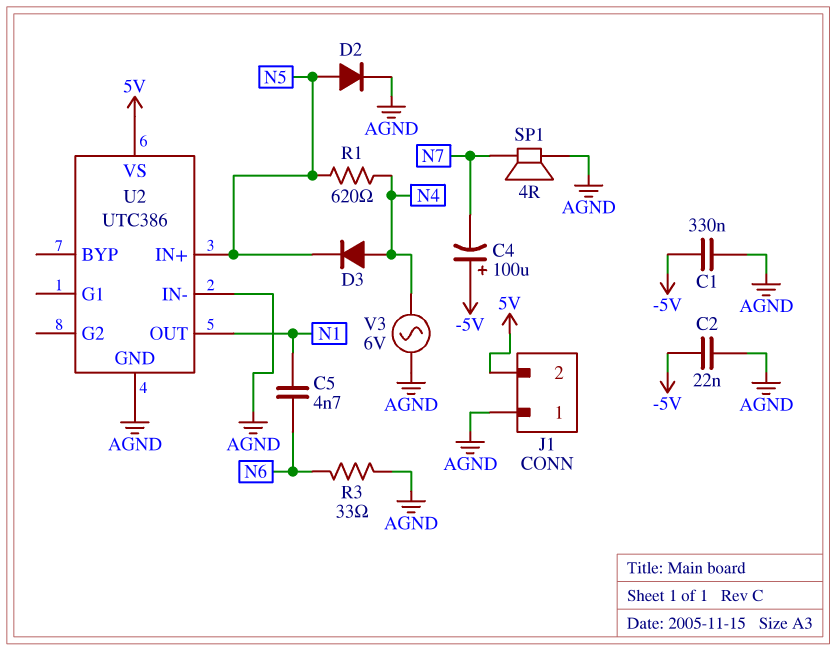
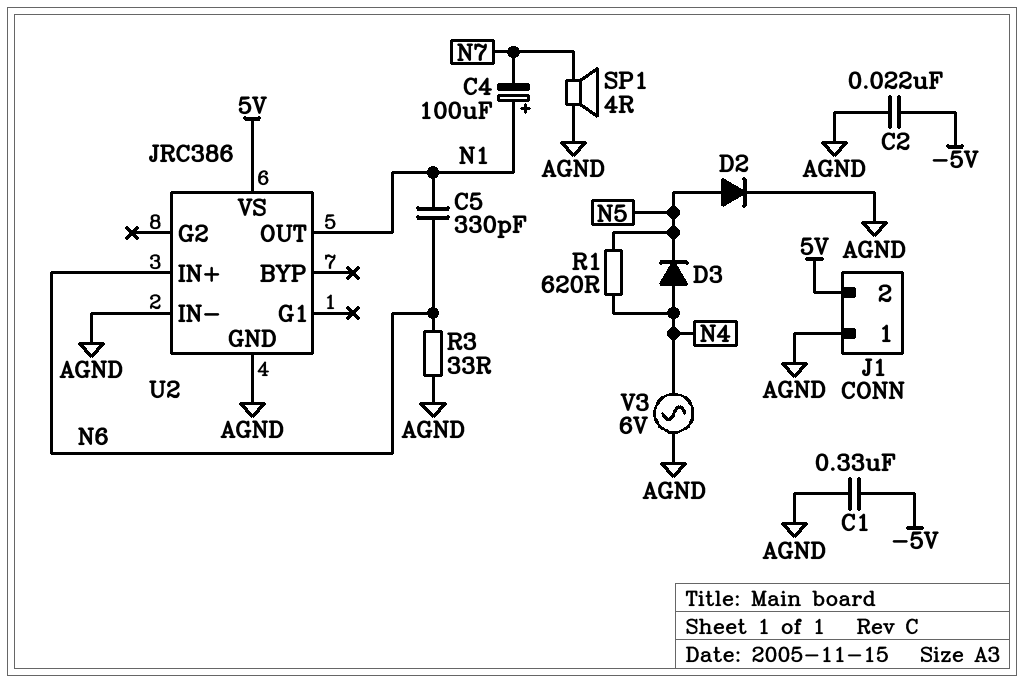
C4: 100uF (plus -5V, minus N7) -> 100uF (plus N1, minus N7)
C5: 4.7nF (N1, N6) -> 330pF (N1, N6)
U2: UTC386 -> JRC386
U2 pin IN+: N5 -> N6

